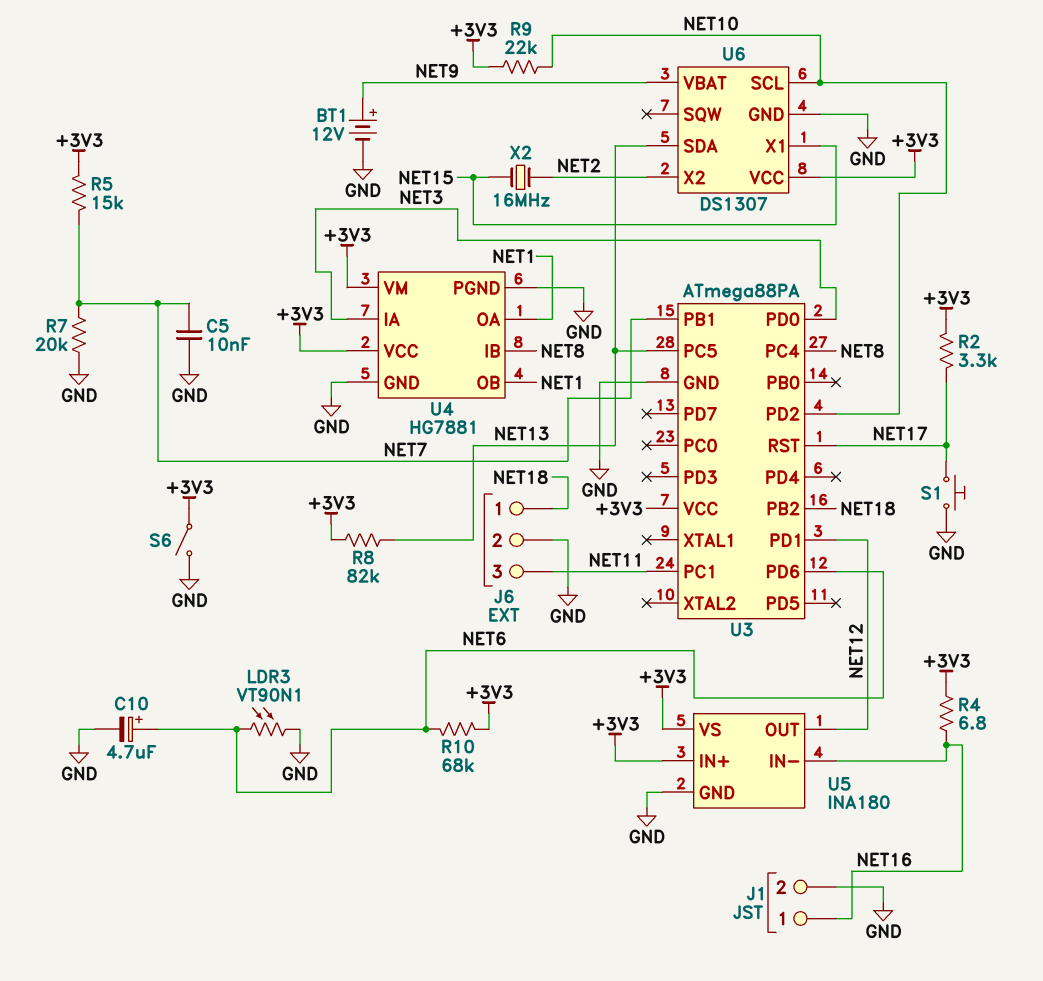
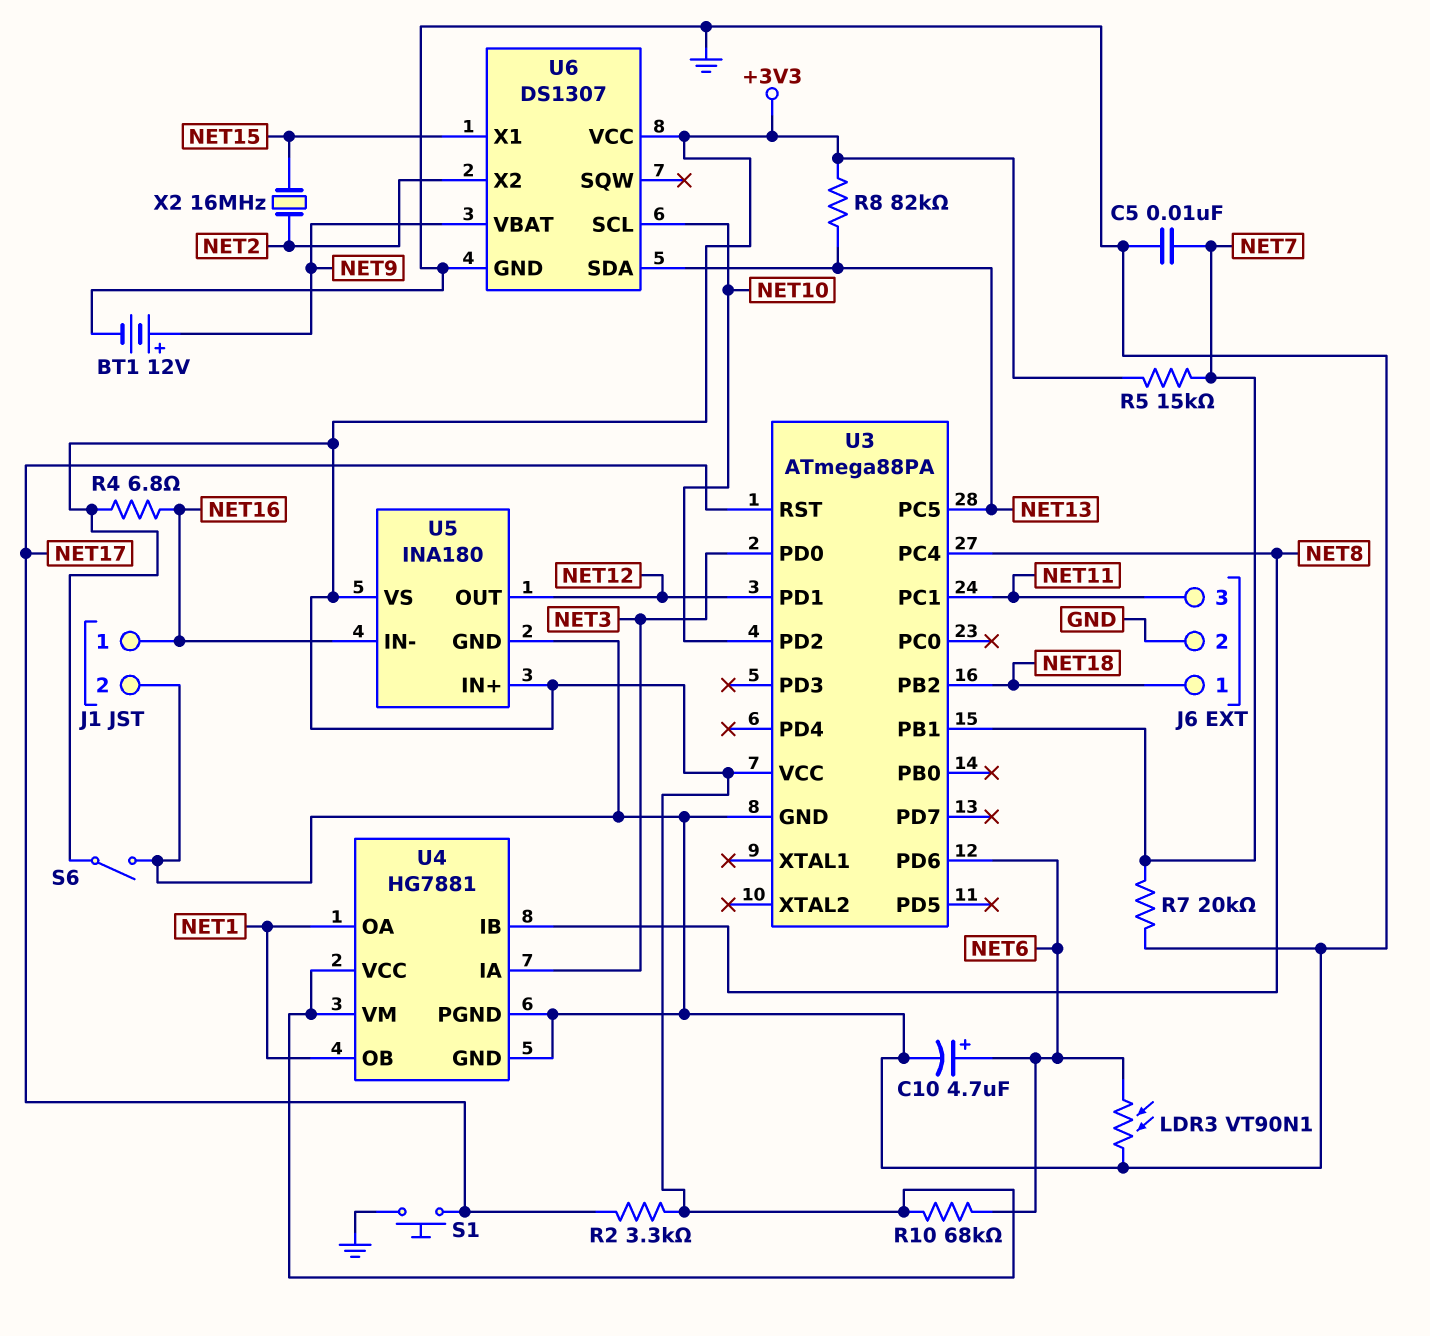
R9: 22k (+3V3, NET10) -> none

